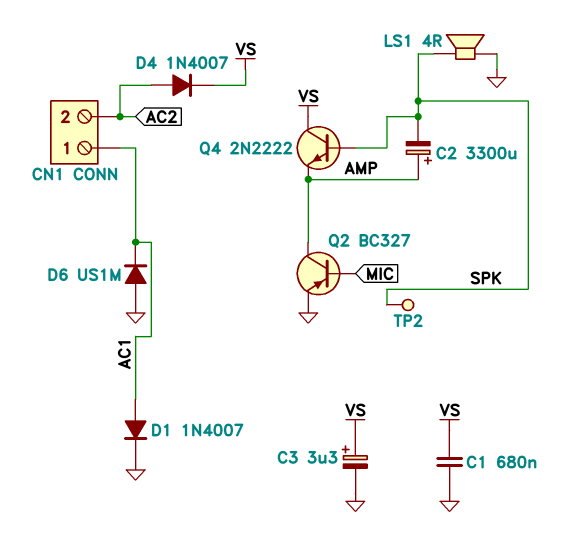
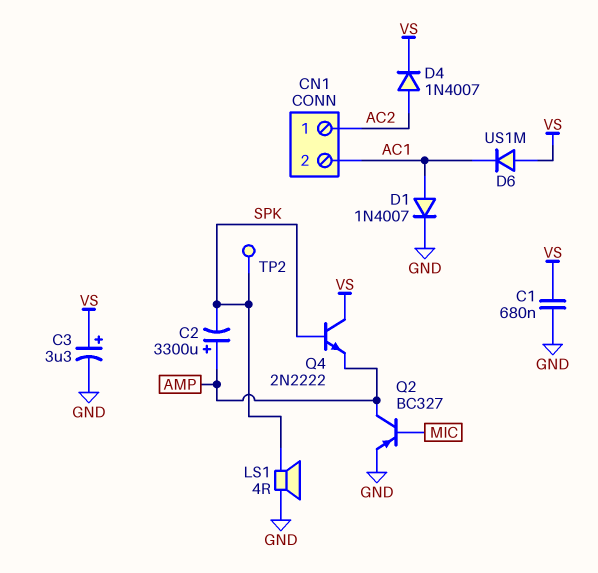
CN1 pin 1: AC1 -> AC2
CN1 pin 2: AC2 -> AC1
D6: diode US1M (A GND, K AC1) -> diode US1M (A VS, K AC1)

